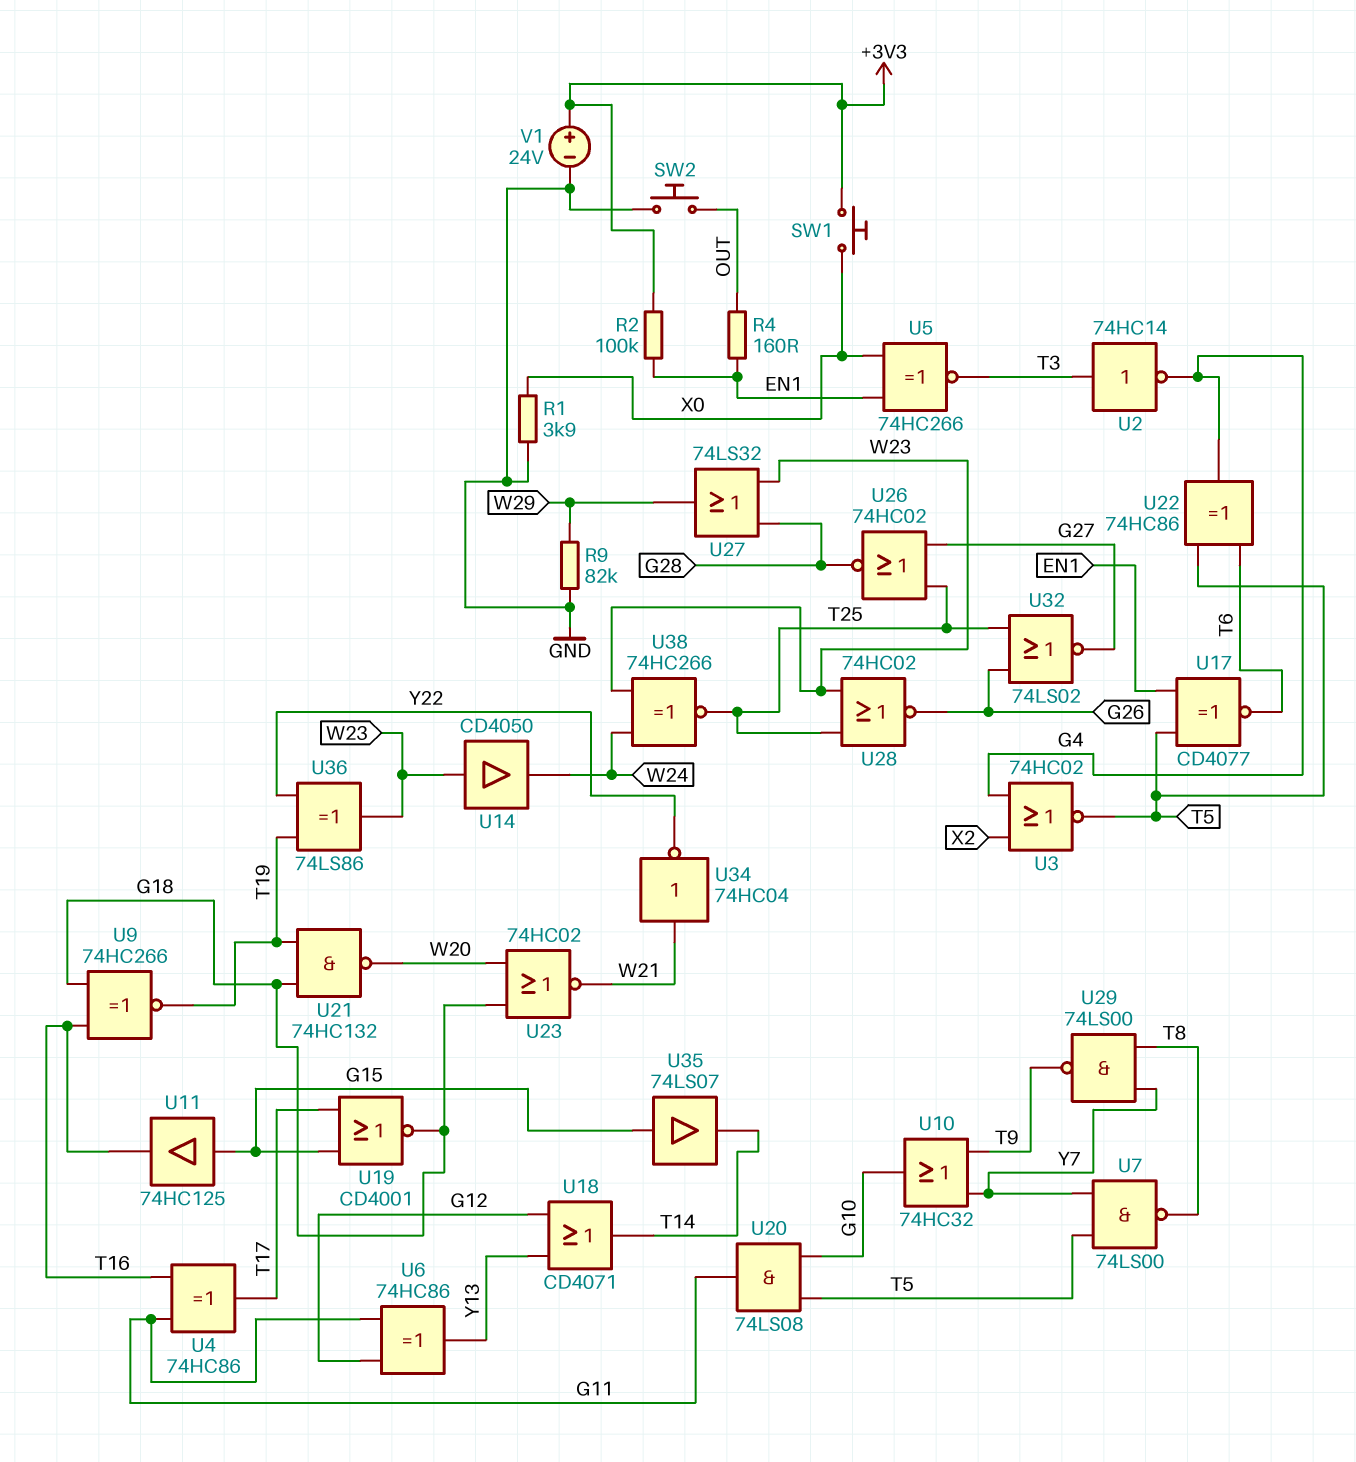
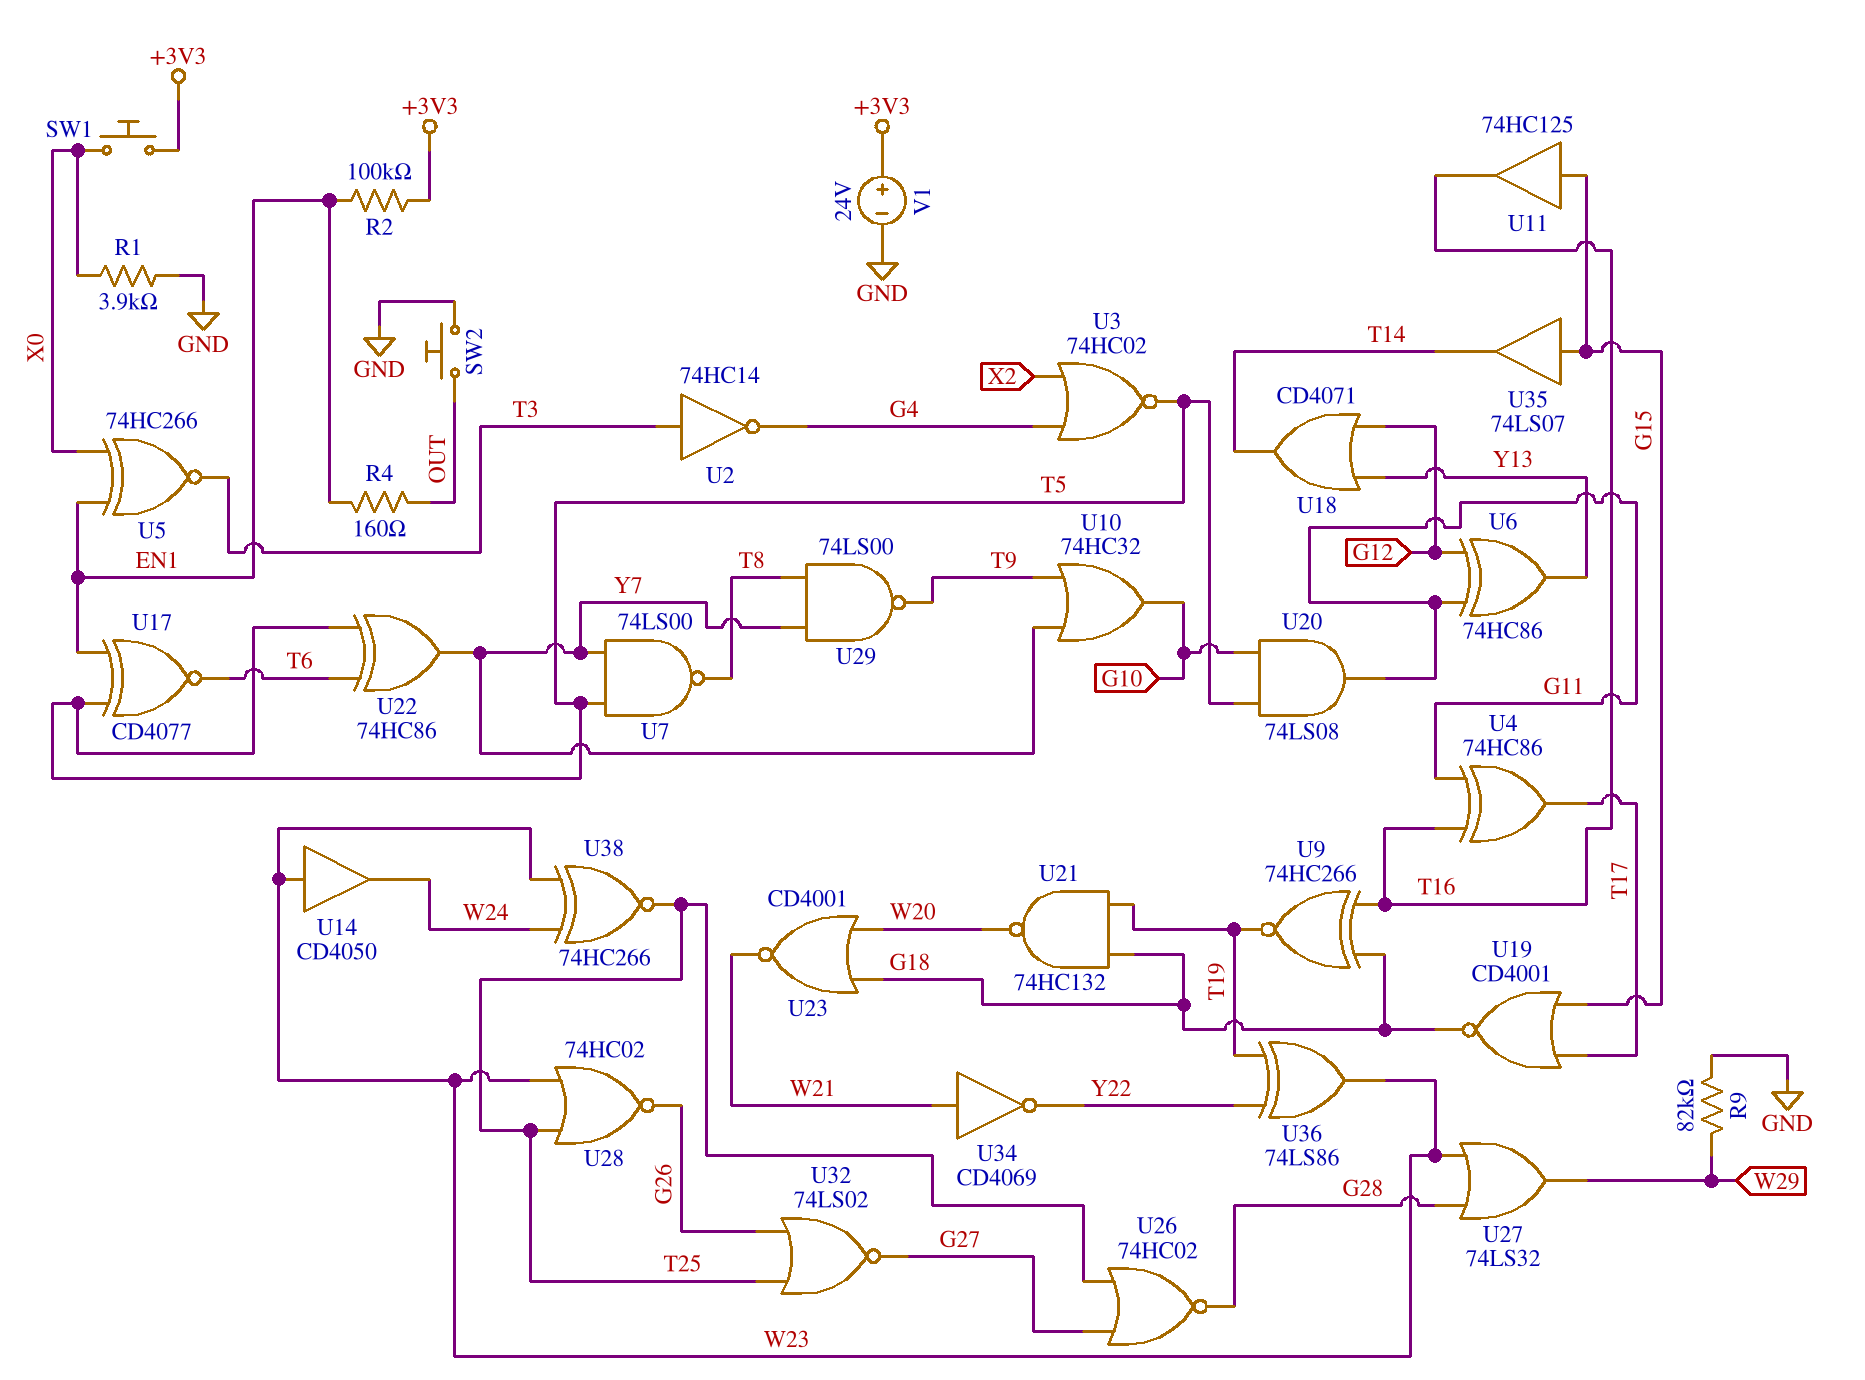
U22: XOR 74HC86 (in T5, in T6, out G4) -> XOR 74HC86 (in T5, in T6, out Y7)
U23: NOR 74HC02 (in G18, in W20, out W21) -> NOR CD4001 (in G18, in W20, out W21)
U34: NOT 74HC04 (in W21, out Y22) -> NOT CD4069 (in W21, out Y22)

